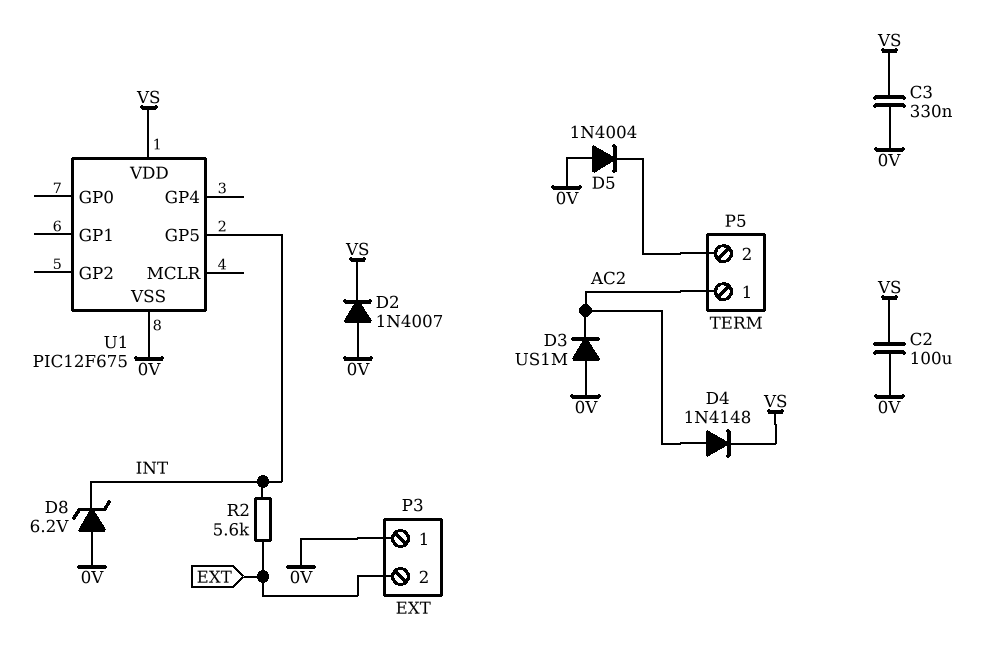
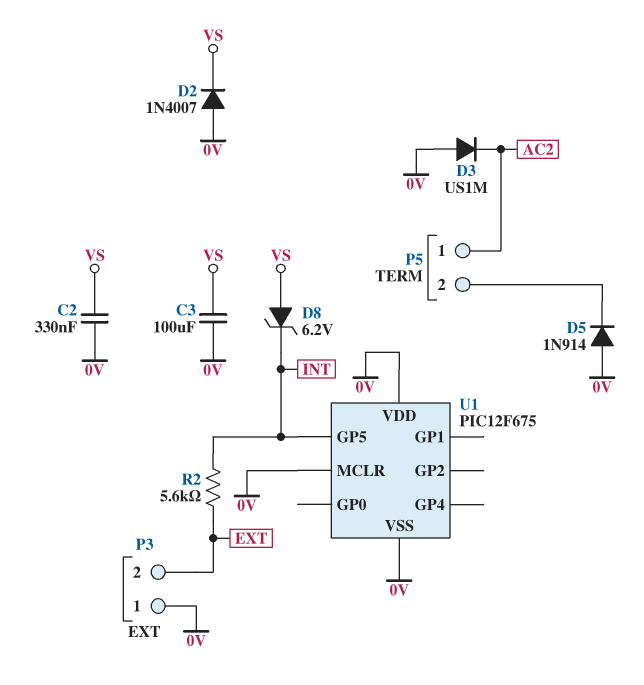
C2: 100uF (0V, VS) -> 330nF (0V, VS)
C3: 330nF (0V, VS) -> 100uF (0V, VS)
D4: diode 1N4148 (A AC2, K VS) -> none
D5: diode 1N4004 (A 0V, K P5/2) -> diode 1N914 (A 0V, K P5/2)
D8: zener 6.2V (A 0V, K INT) -> zener 6.2V (A VS, K INT)
U1 pin MCLR: none -> 0V
U1 pin VDD: VS -> 0V

